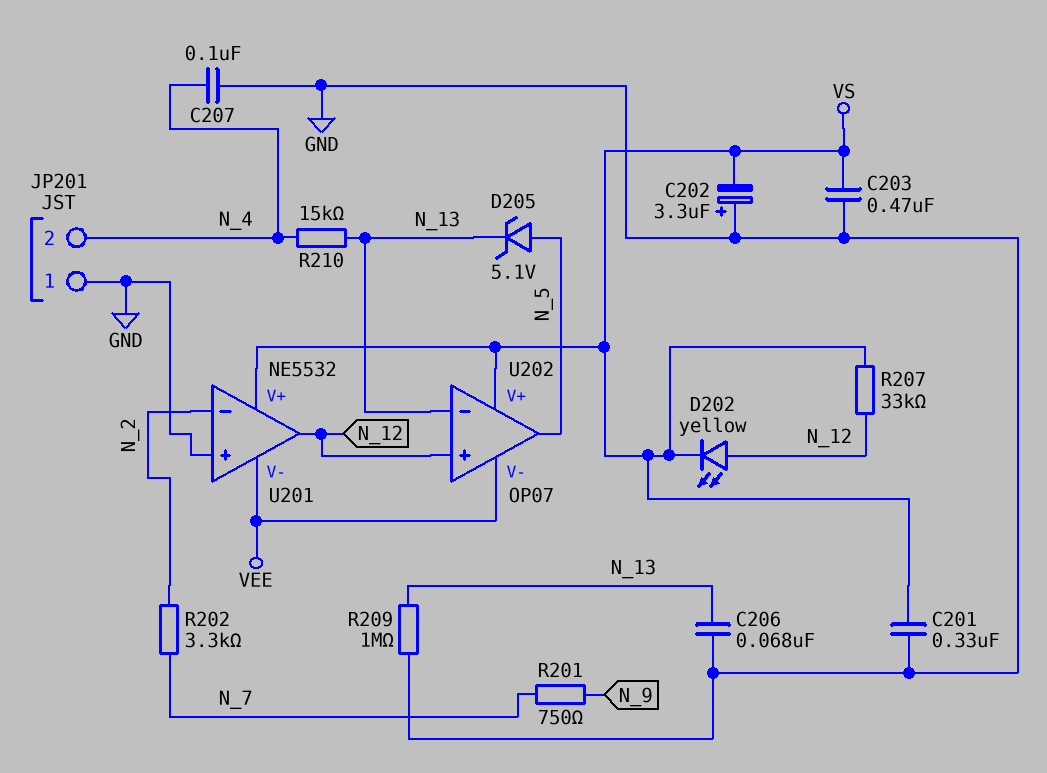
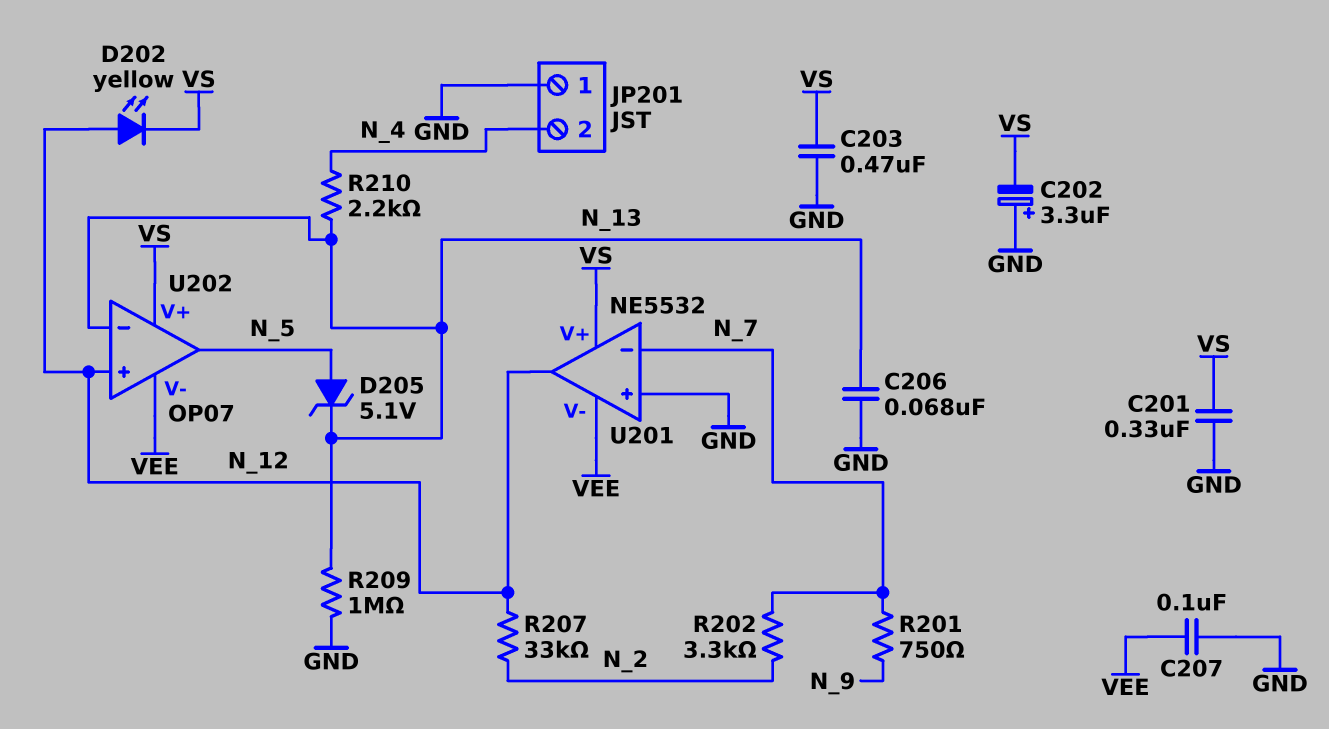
C207: 100nF (GND, N_4) -> 100nF (GND, VEE)
R207: 33k (N_12, VS) -> 33k (N_2, N_12)
R210: 15k (N_4, N_13) -> 2.2k (N_4, N_13)
U201 pin in-: N_2 -> N_7

